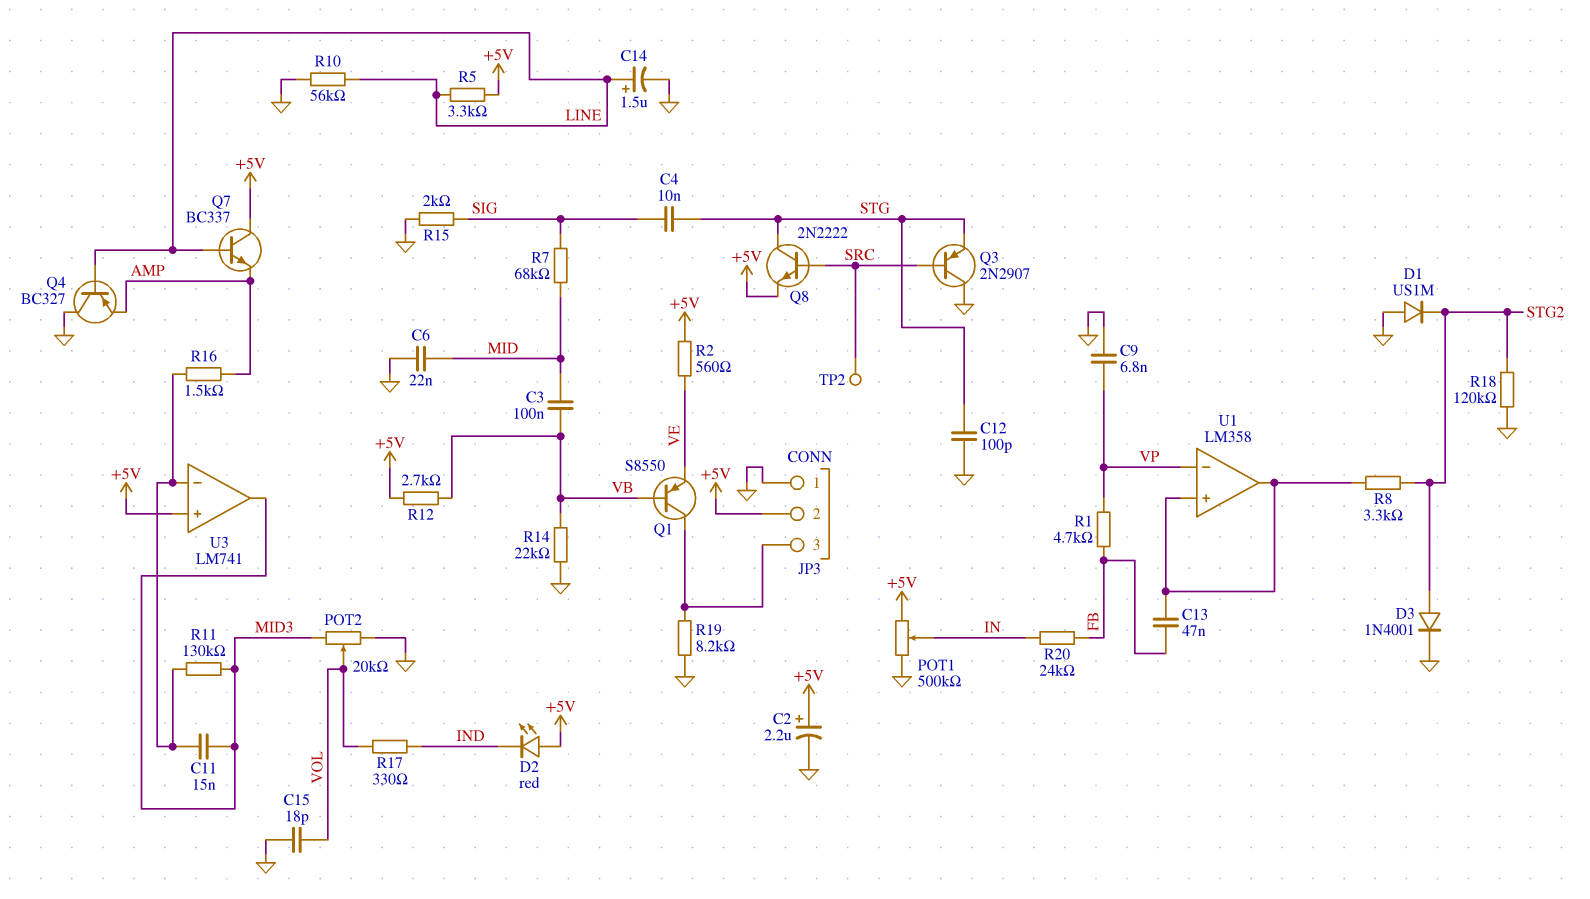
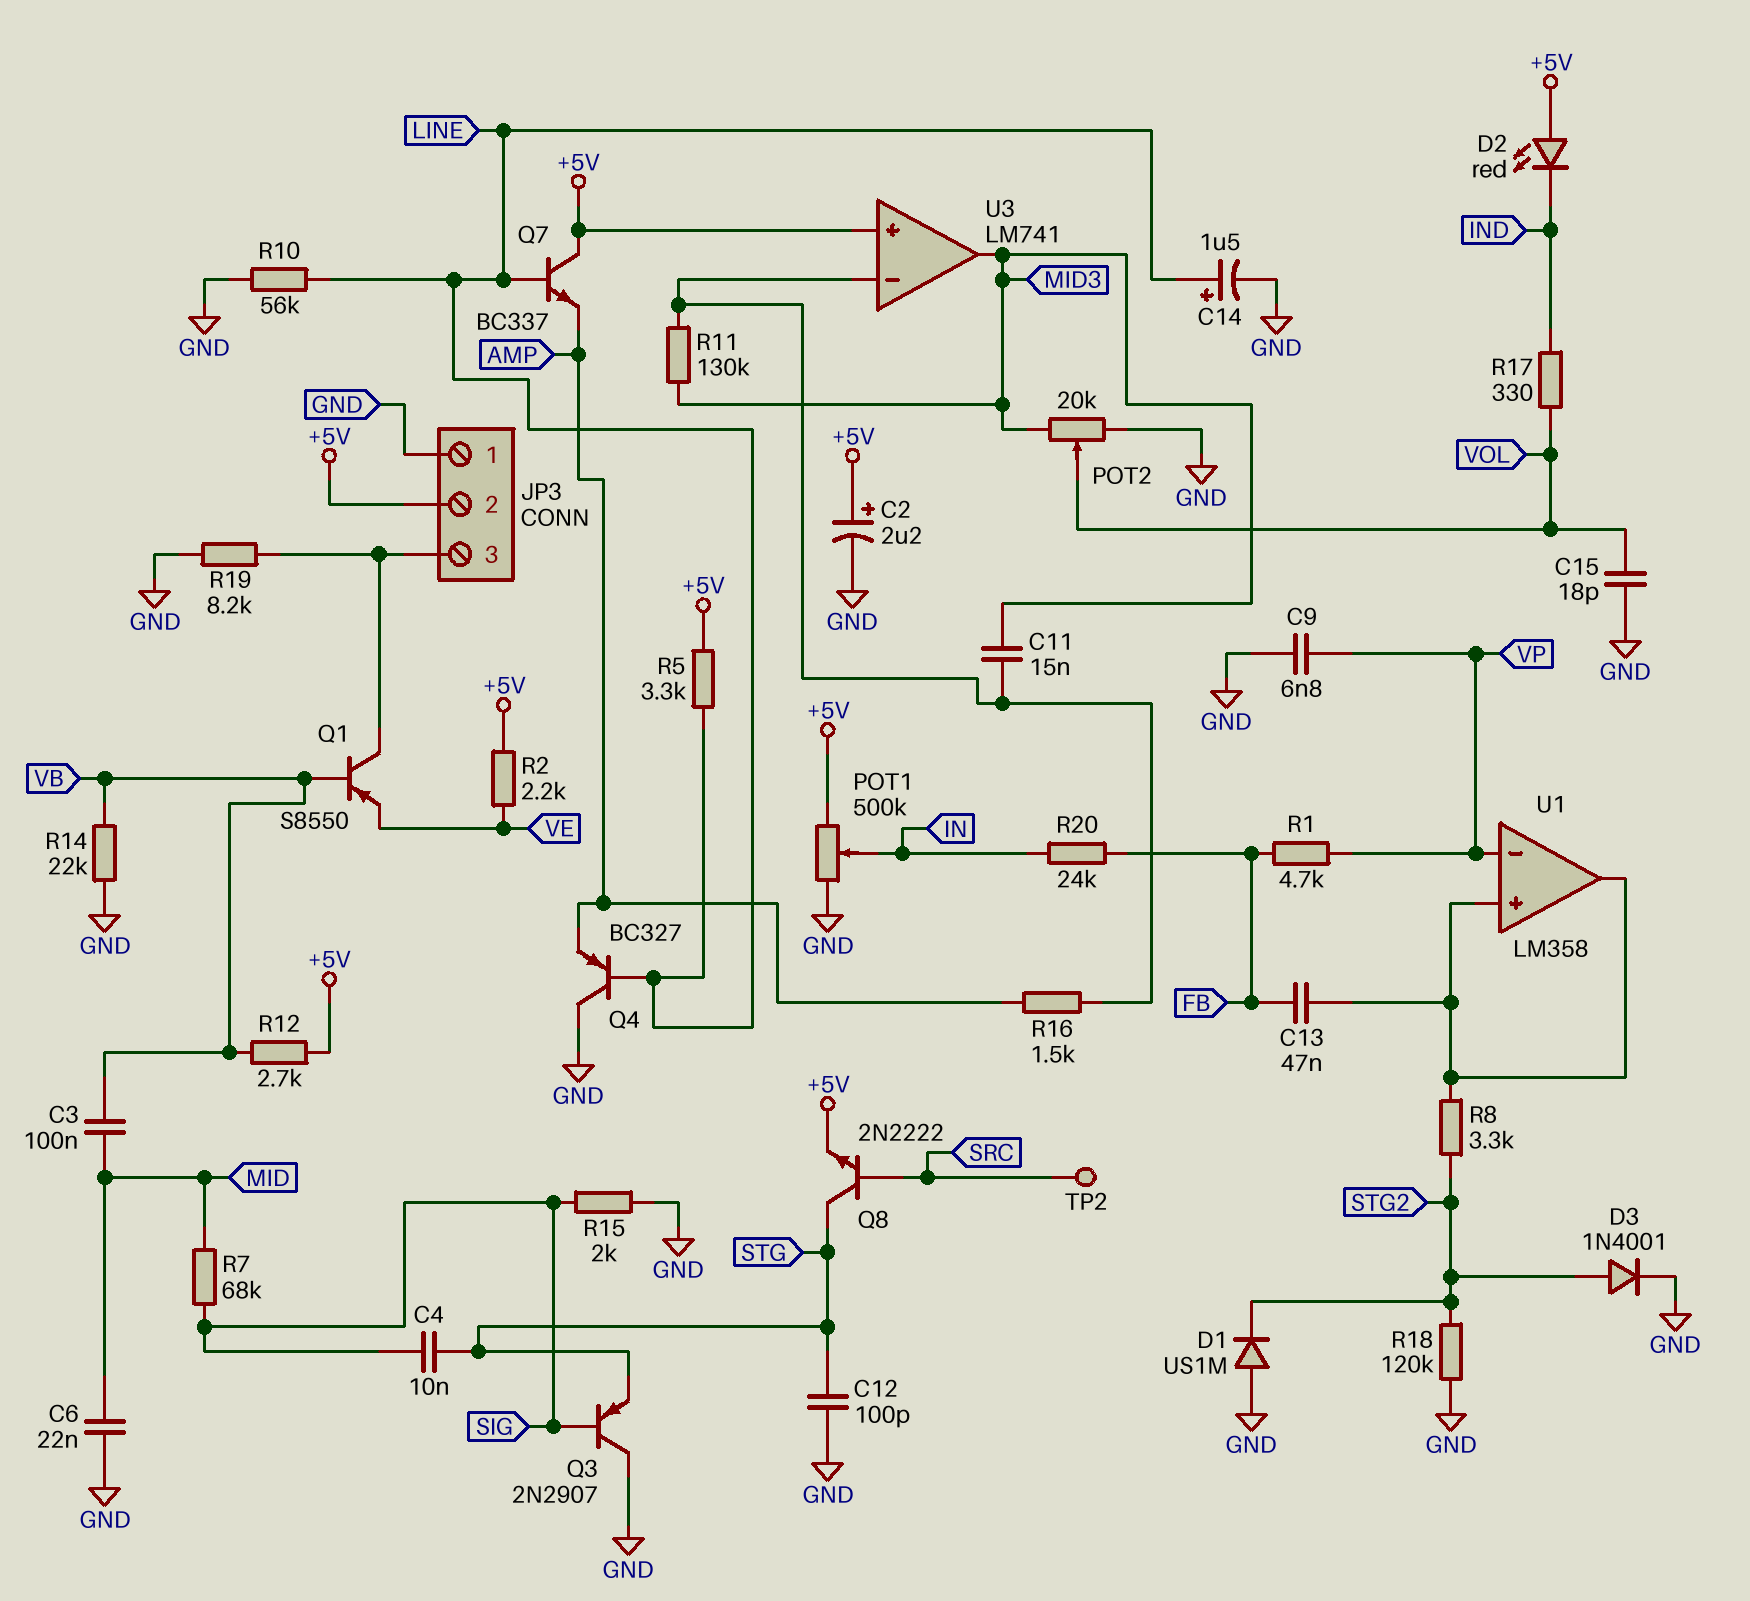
Q3: PNP 2N2907 (B SRC, C GND, E STG) -> PNP 2N2907 (B SIG, C GND, E STG)
R2: 560 (+5V, VE) -> 2.2k (+5V, VE)

